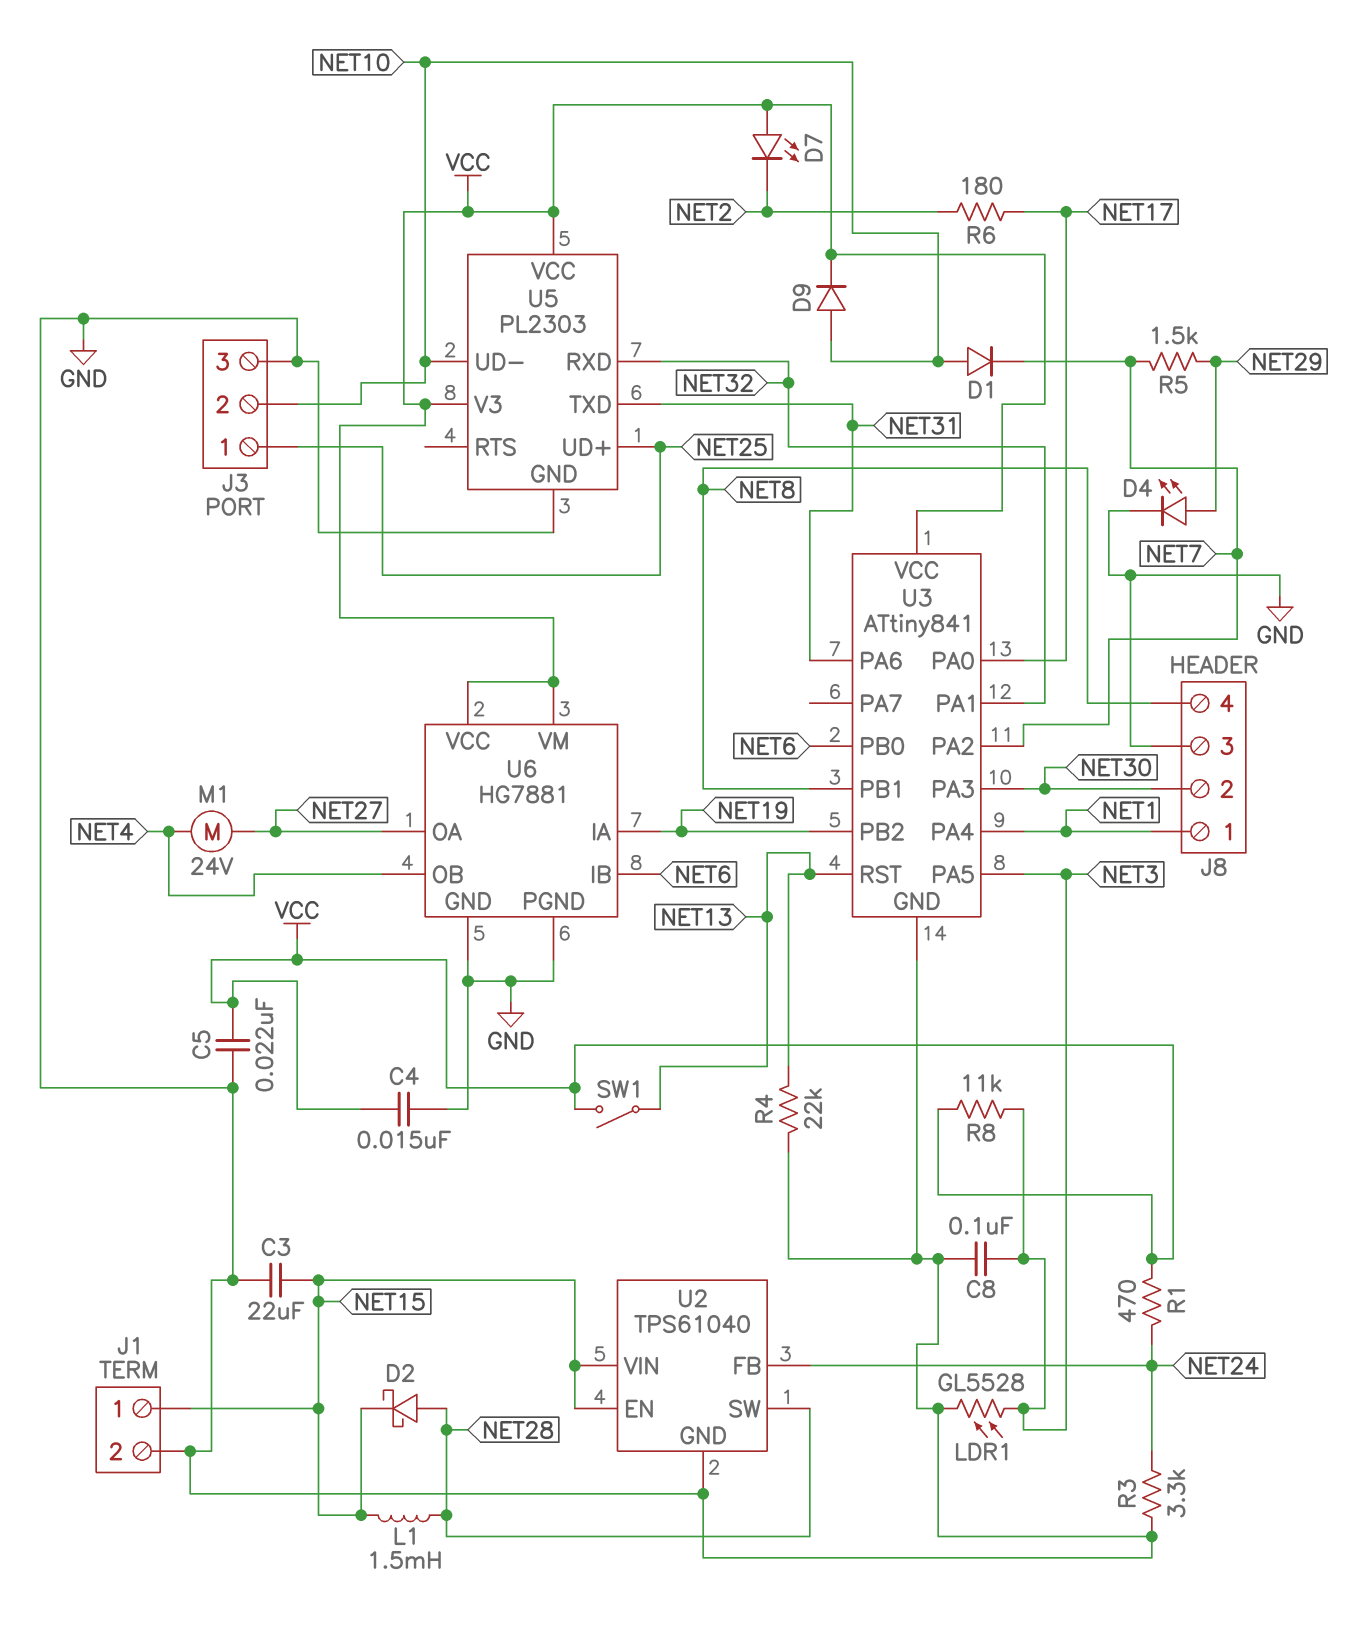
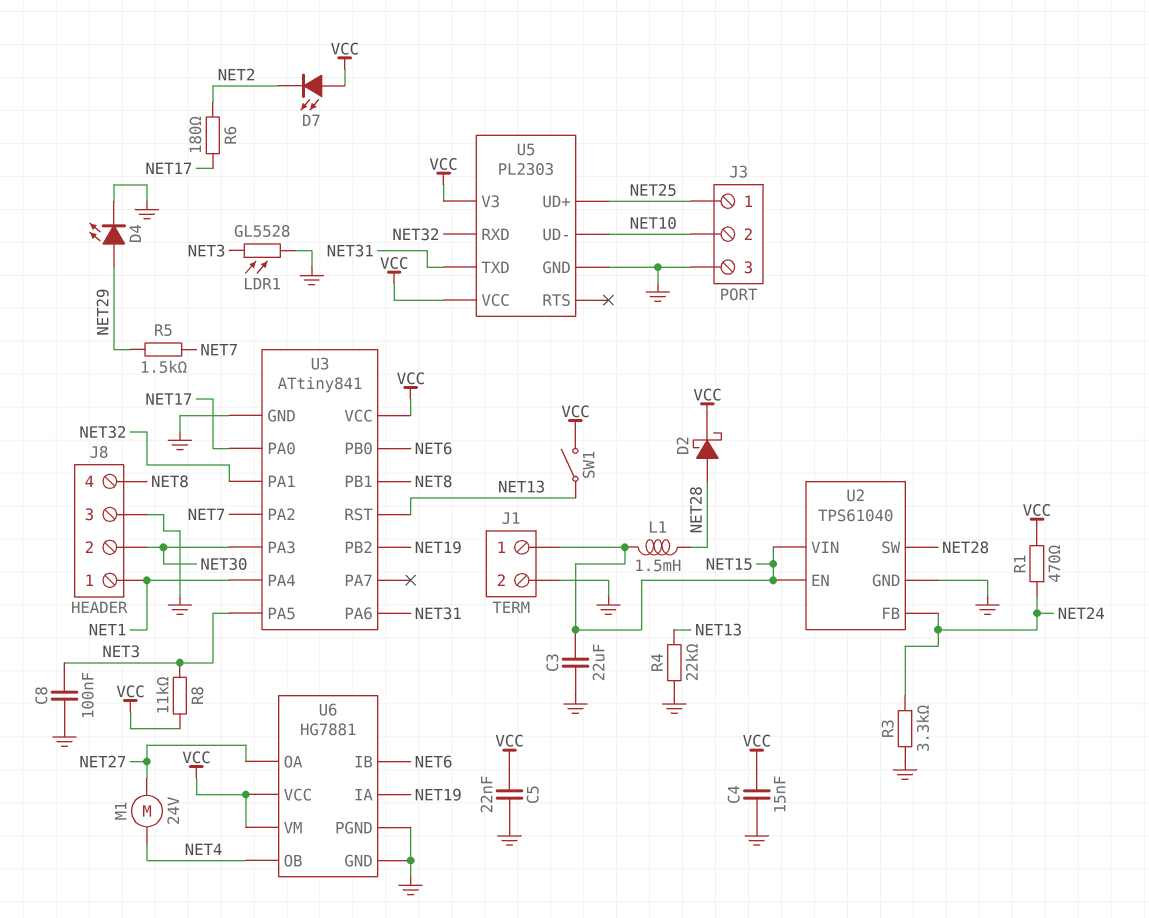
D1: diode (A NET10, K NET7) -> none
D2: schottky (A NET28, K NET15) -> schottky (A NET28, K VCC)
D9: diode (A NET10, K VCC) -> none

